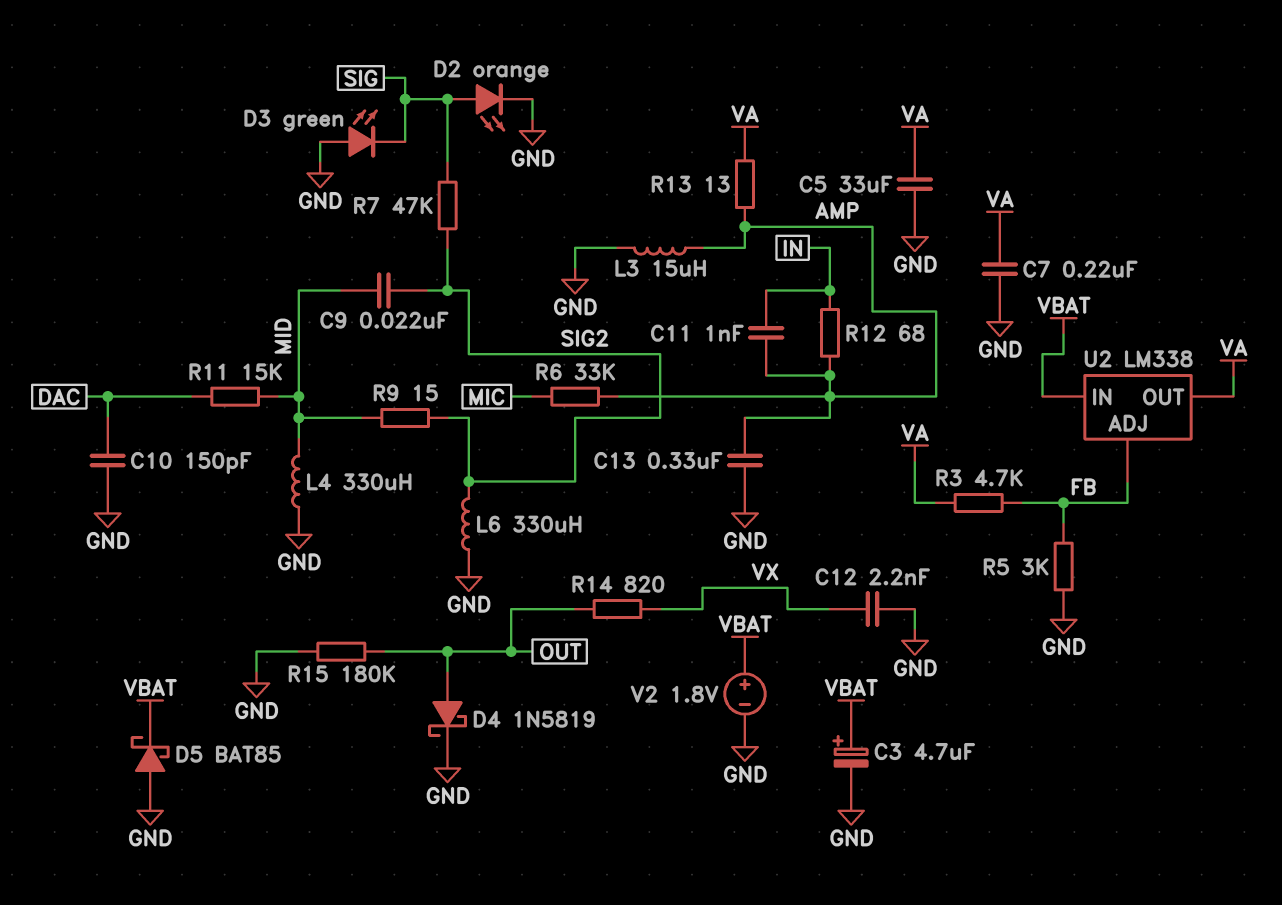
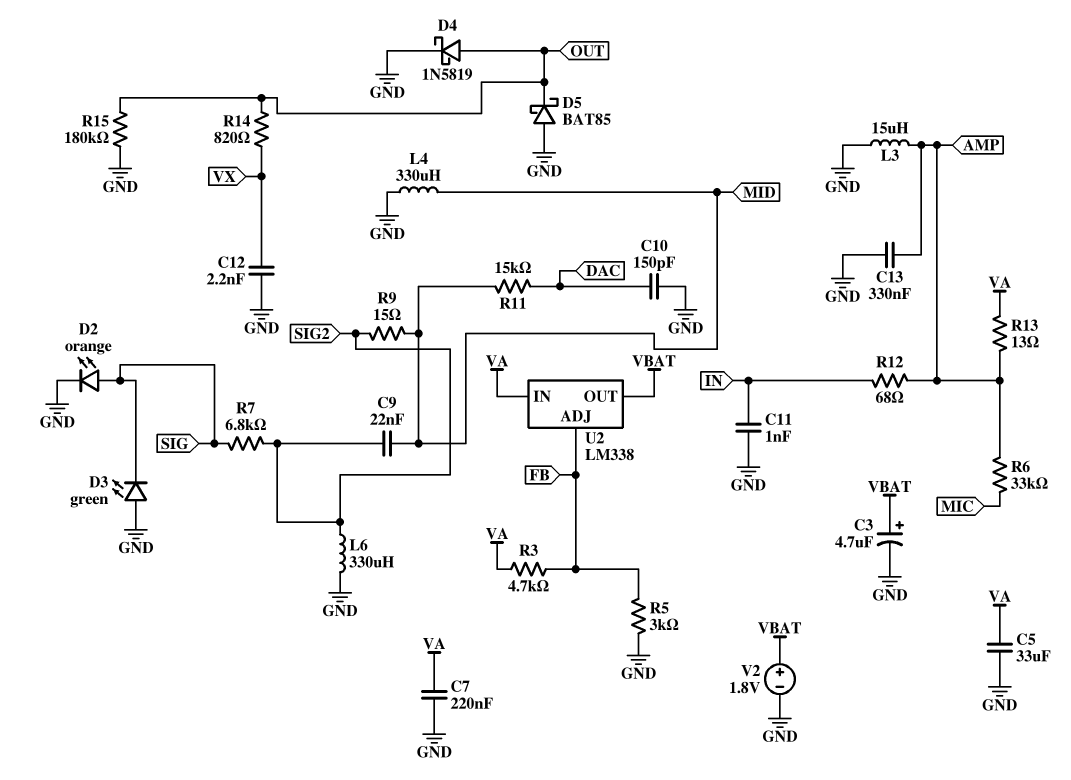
C11: 1nF (AMP, IN) -> 1nF (GND, IN)
D5: schottky BAT85 (A GND, K VBAT) -> schottky BAT85 (A GND, K OUT)
R7: 47k (SIG, SIG2) -> 6.8k (SIG, SIG2)
U2 pin IN: VBAT -> VA
U2 pin OUT: VA -> VBAT

